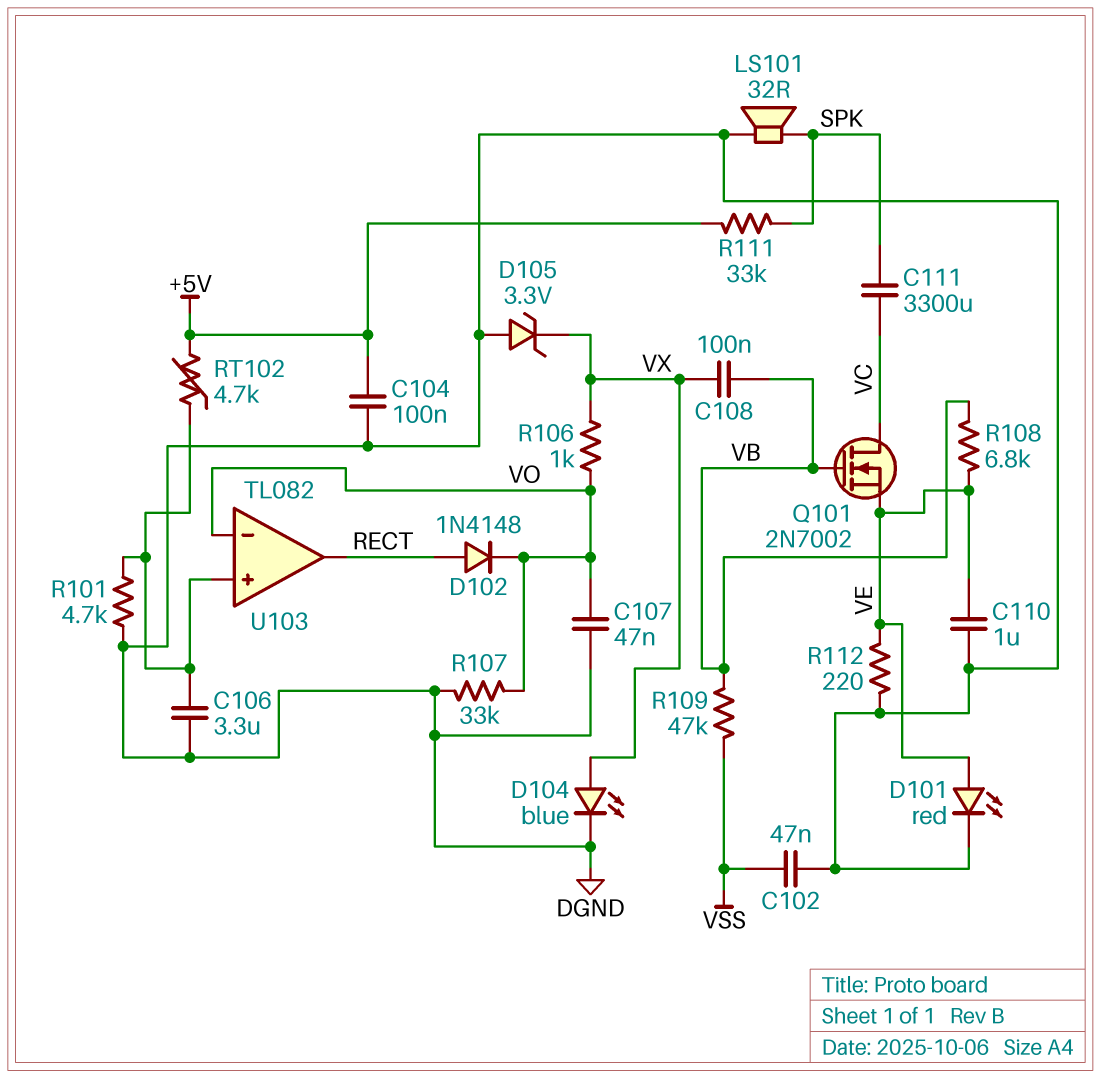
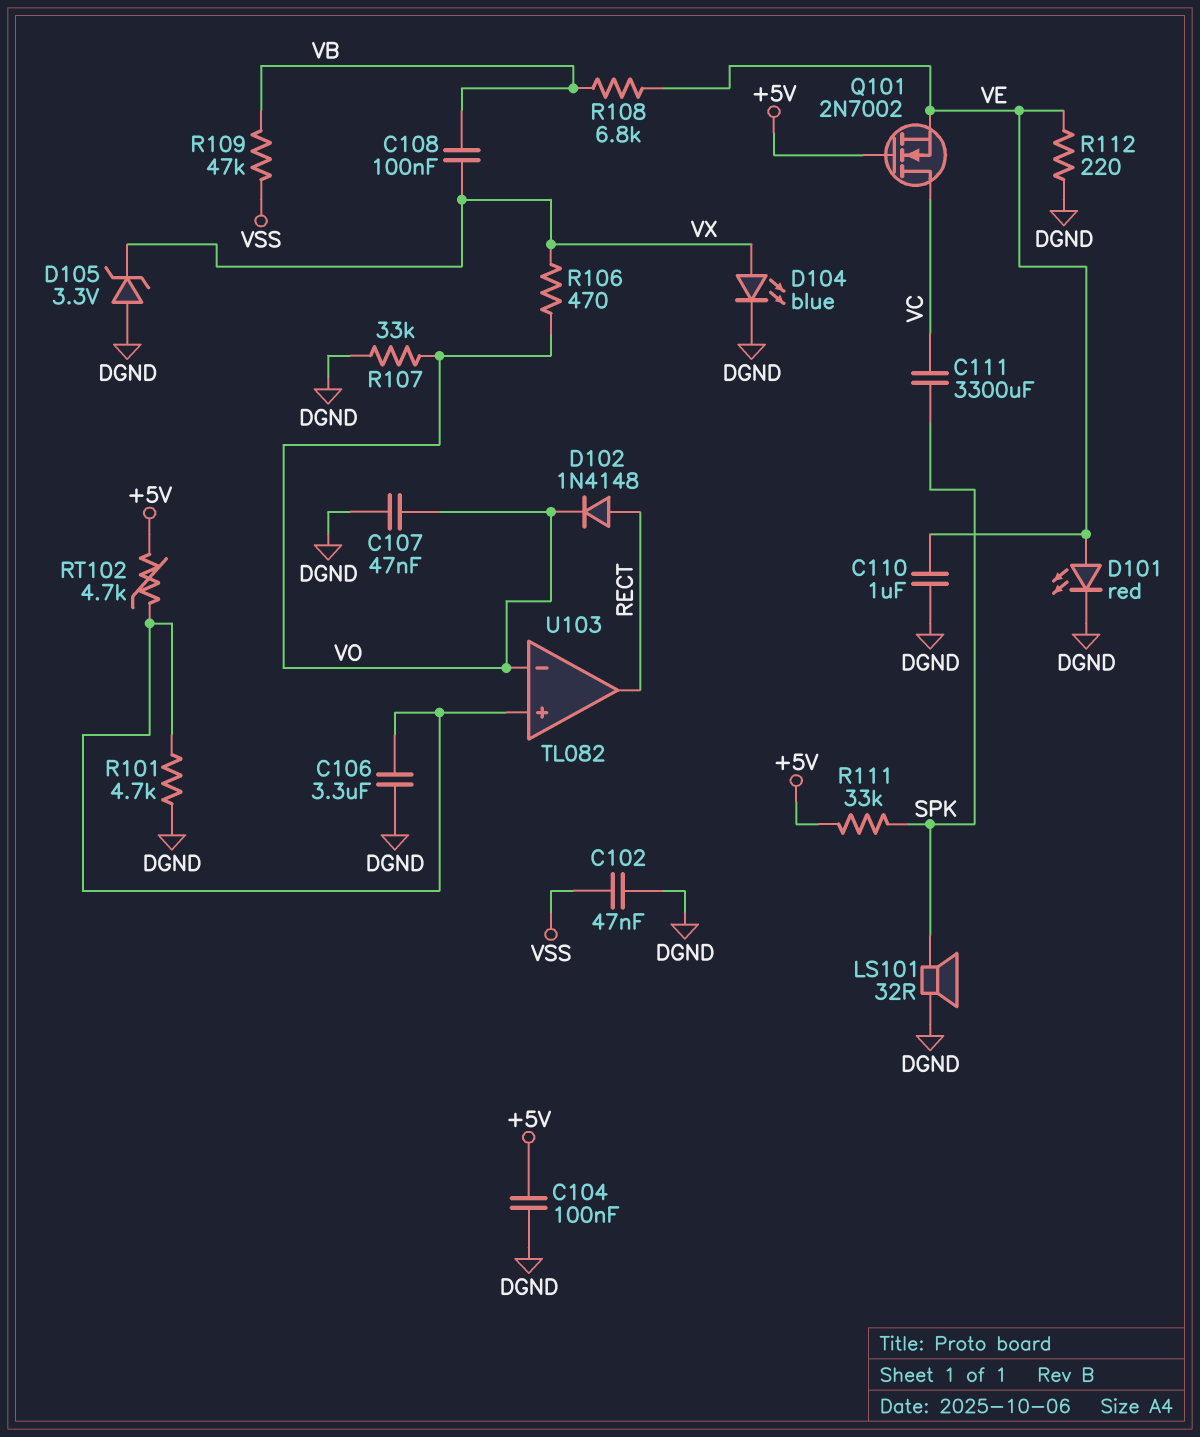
Q101: NMOS 2N7002 (G VB, D VC, S VE) -> NMOS 2N7002 (G +5V, D VC, S VE)
R106: 1k (VO, VX) -> 470 (VO, VX)

